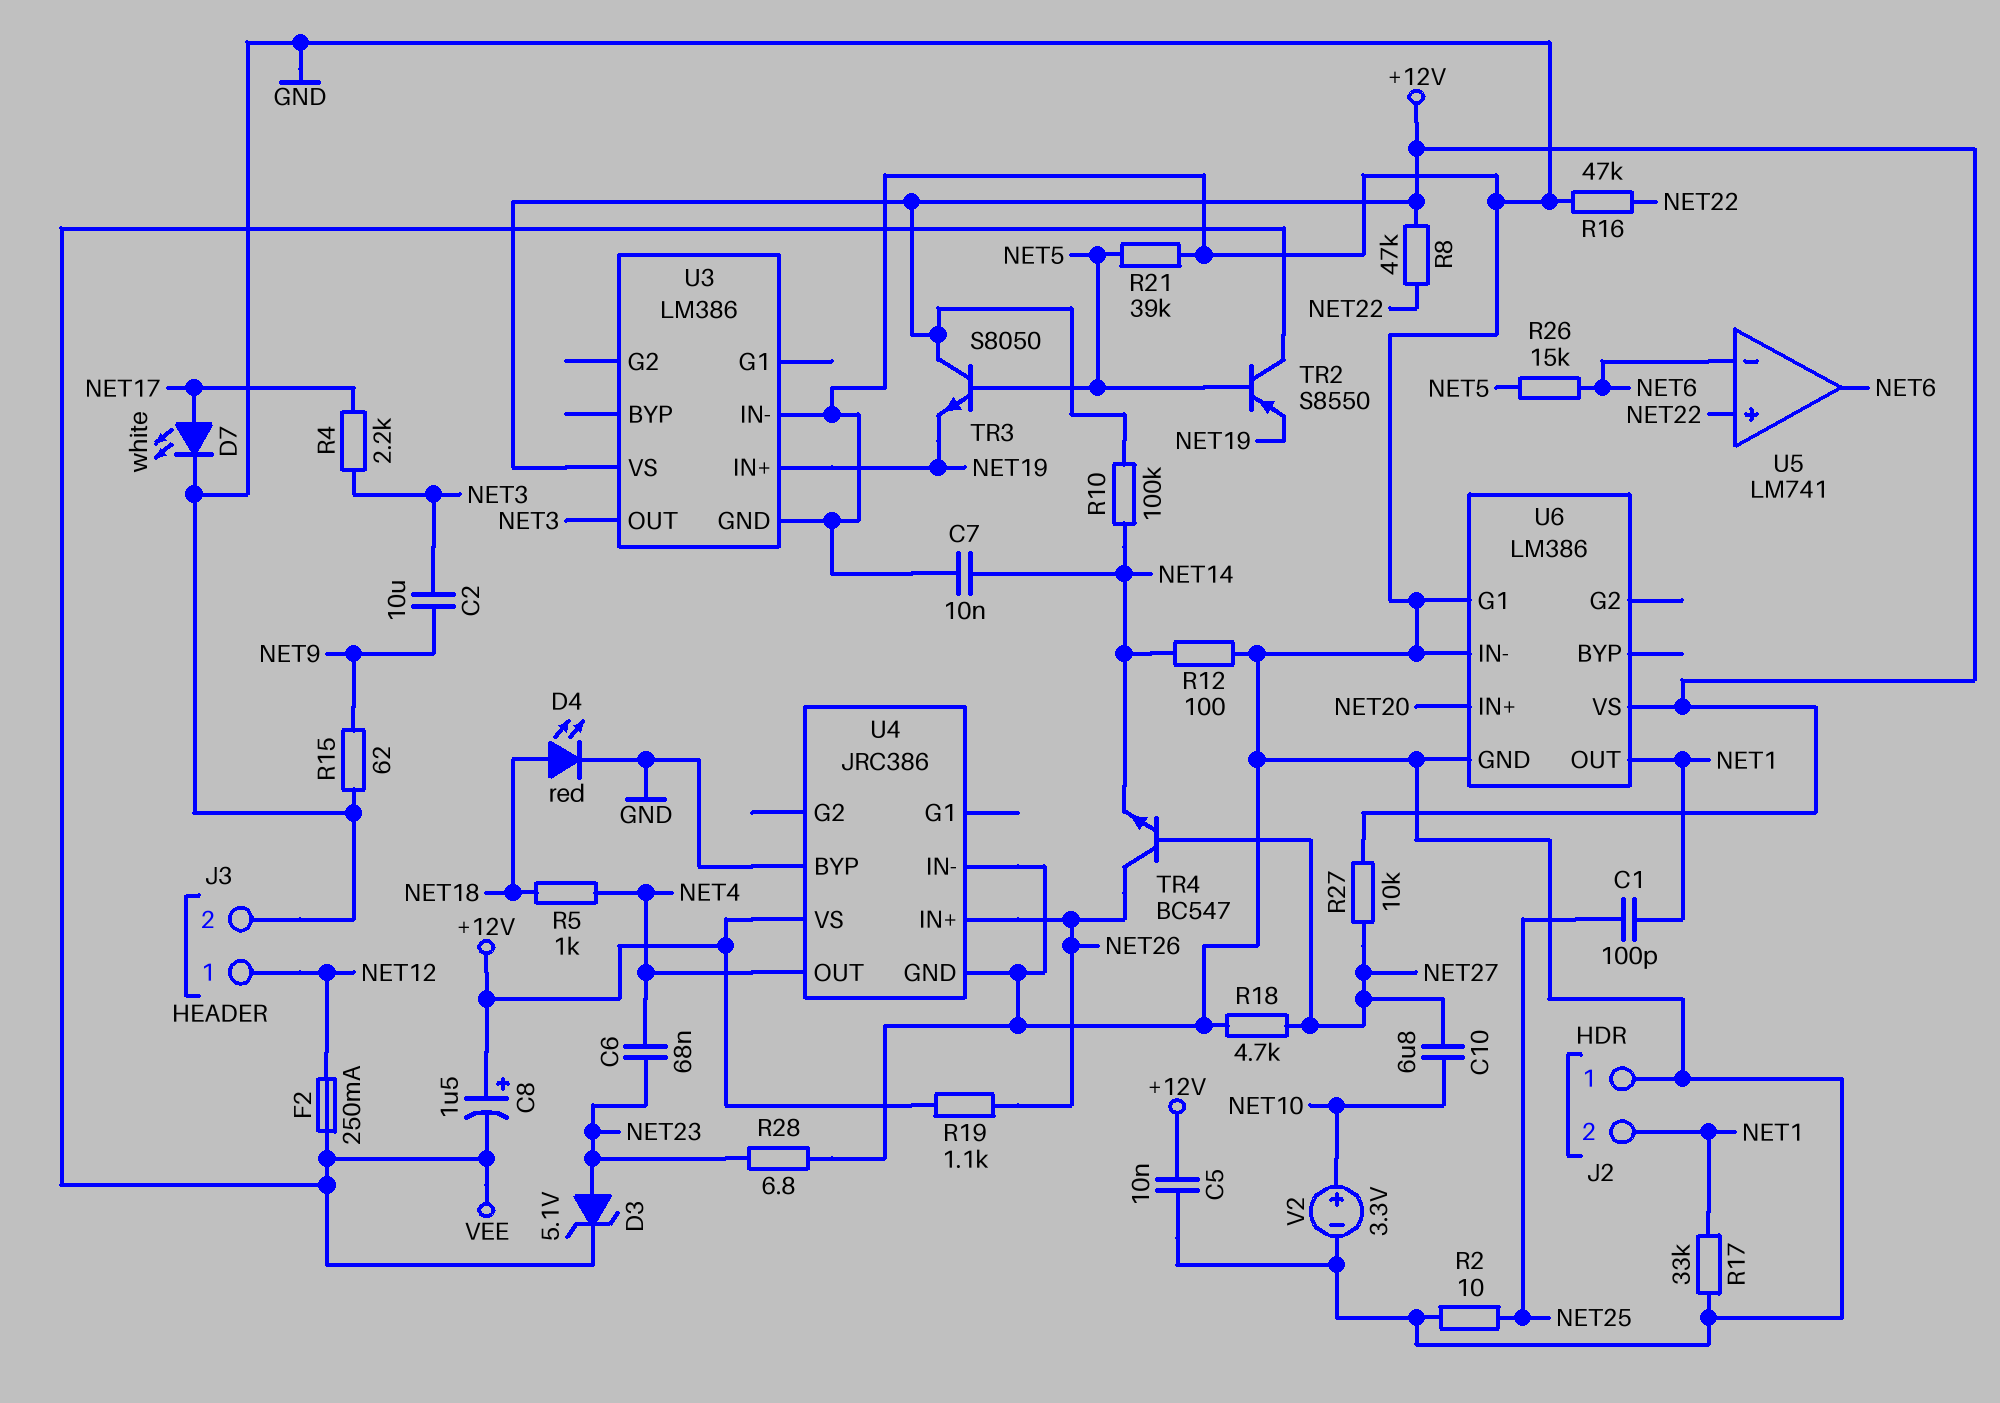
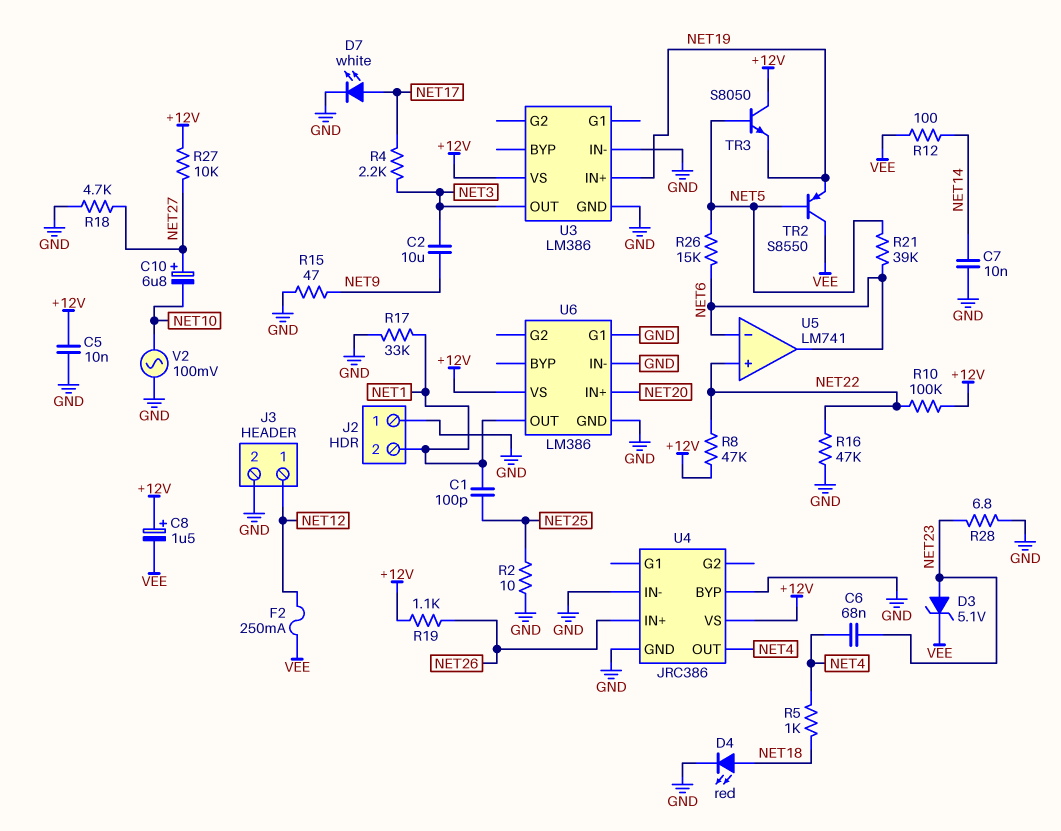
C10: 6.8uF (NET10, NET27) -> 6.8uF (plus NET27, minus NET10)
R10: 100k (+12V, NET14) -> 100k (+12V, NET22)
R12: 100 (GND, NET14) -> 100 (NET14, VEE)
R15: 62 (GND, NET9) -> 47 (GND, NET9)
R21: 39k (GND, NET5) -> 39k (NET5, NET6)
TR4: NPN BC547 (B NET27, C NET26, E NET14) -> none
V2: 3.3V (plus NET10, minus GND) -> AC 100mV (GND, NET10)

